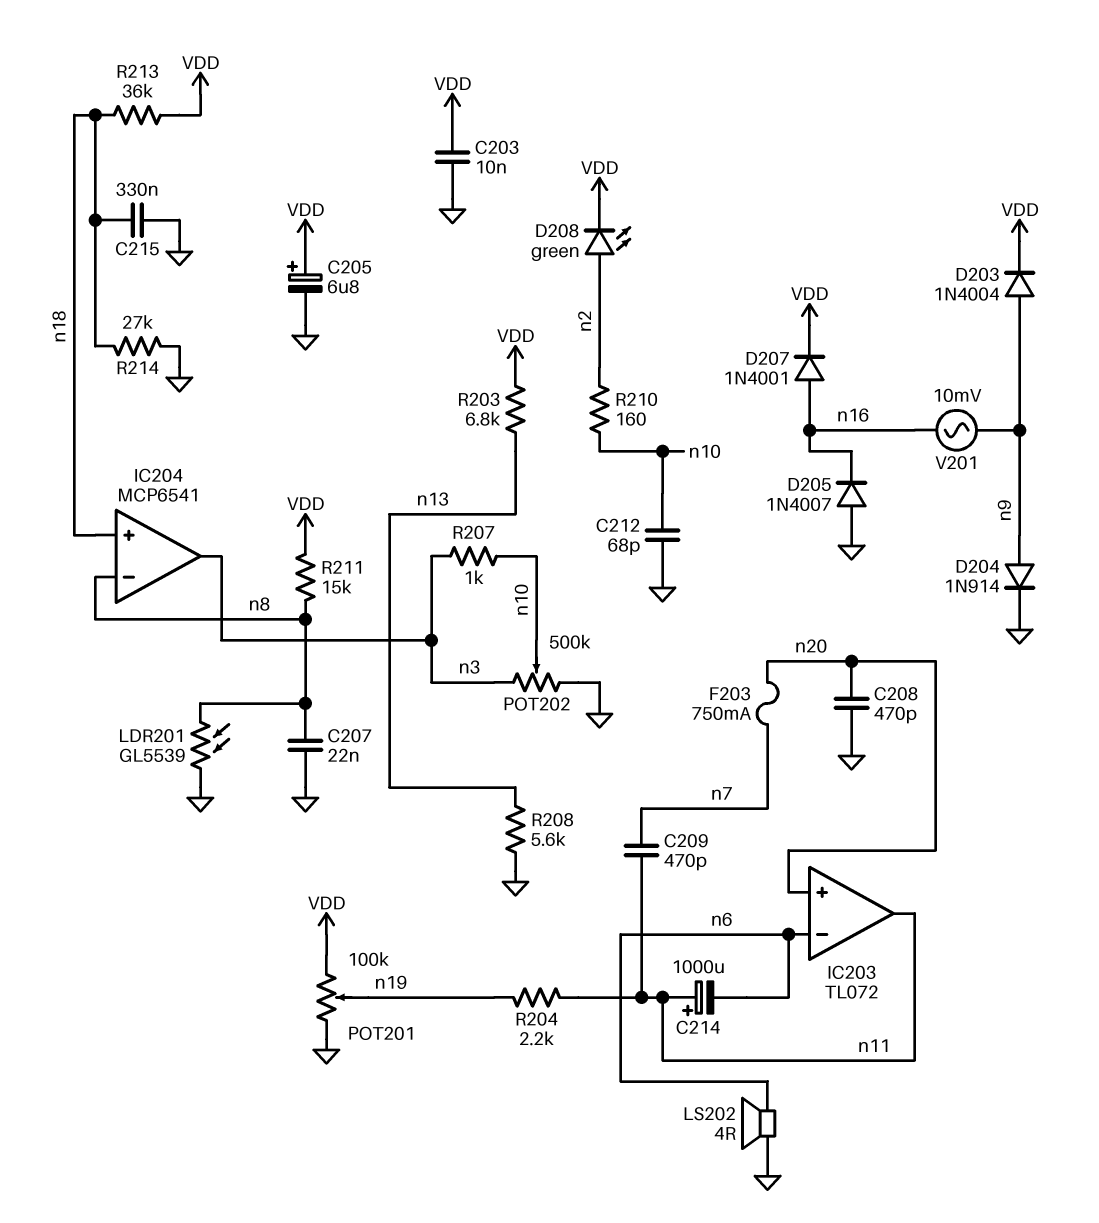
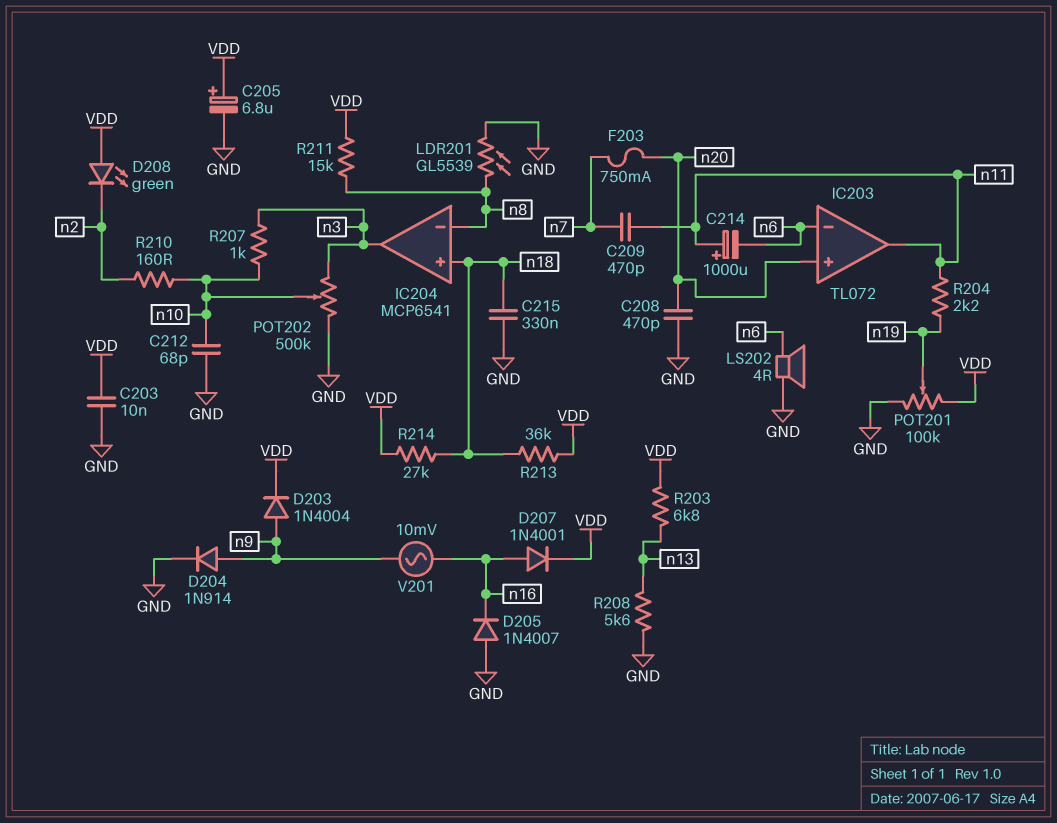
C207: 22nF (GND, n8) -> none
D208: LED green (A n2, K VDD) -> LED green (A VDD, K n2)
R214: 27k (GND, n18) -> 27k (VDD, n18)

